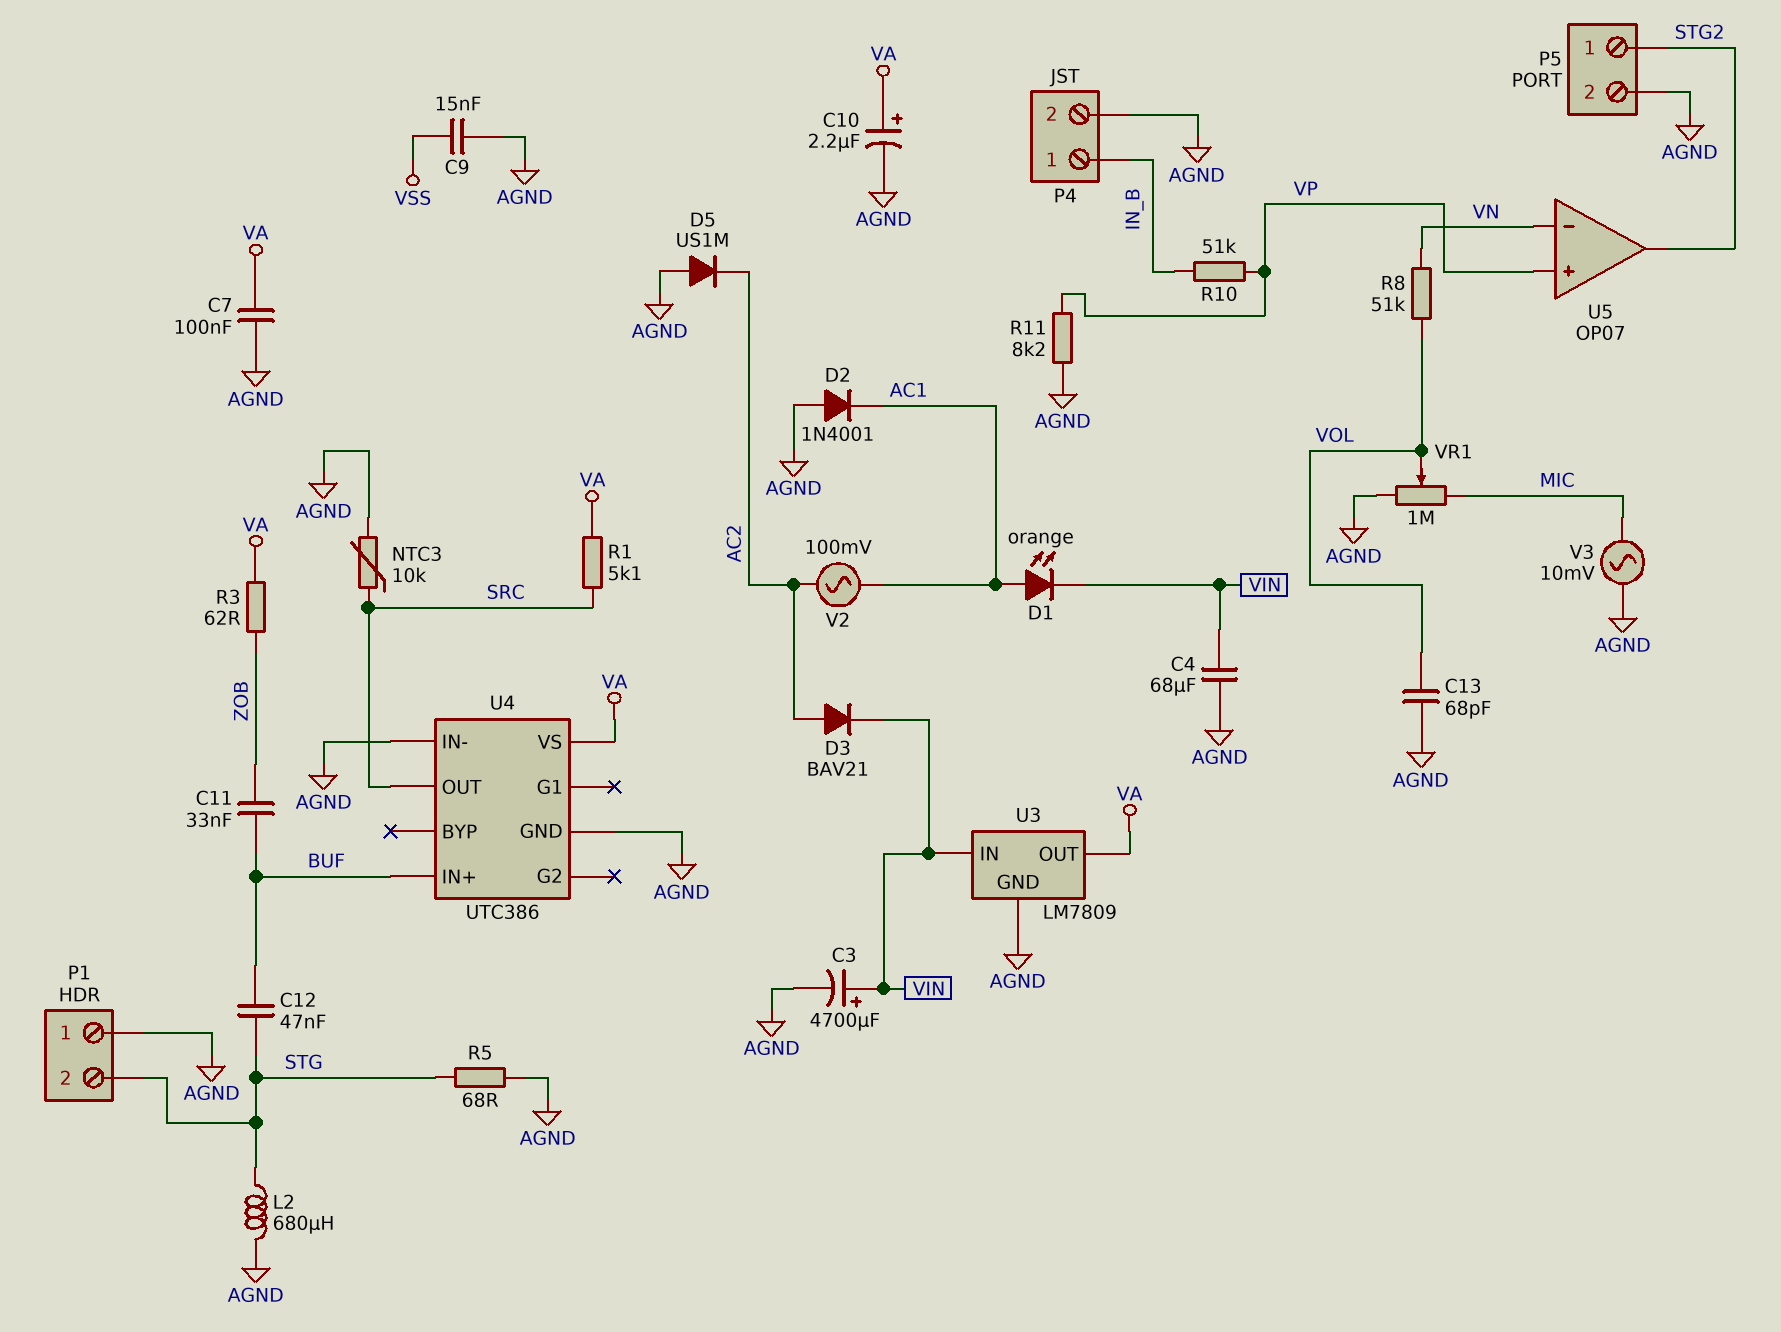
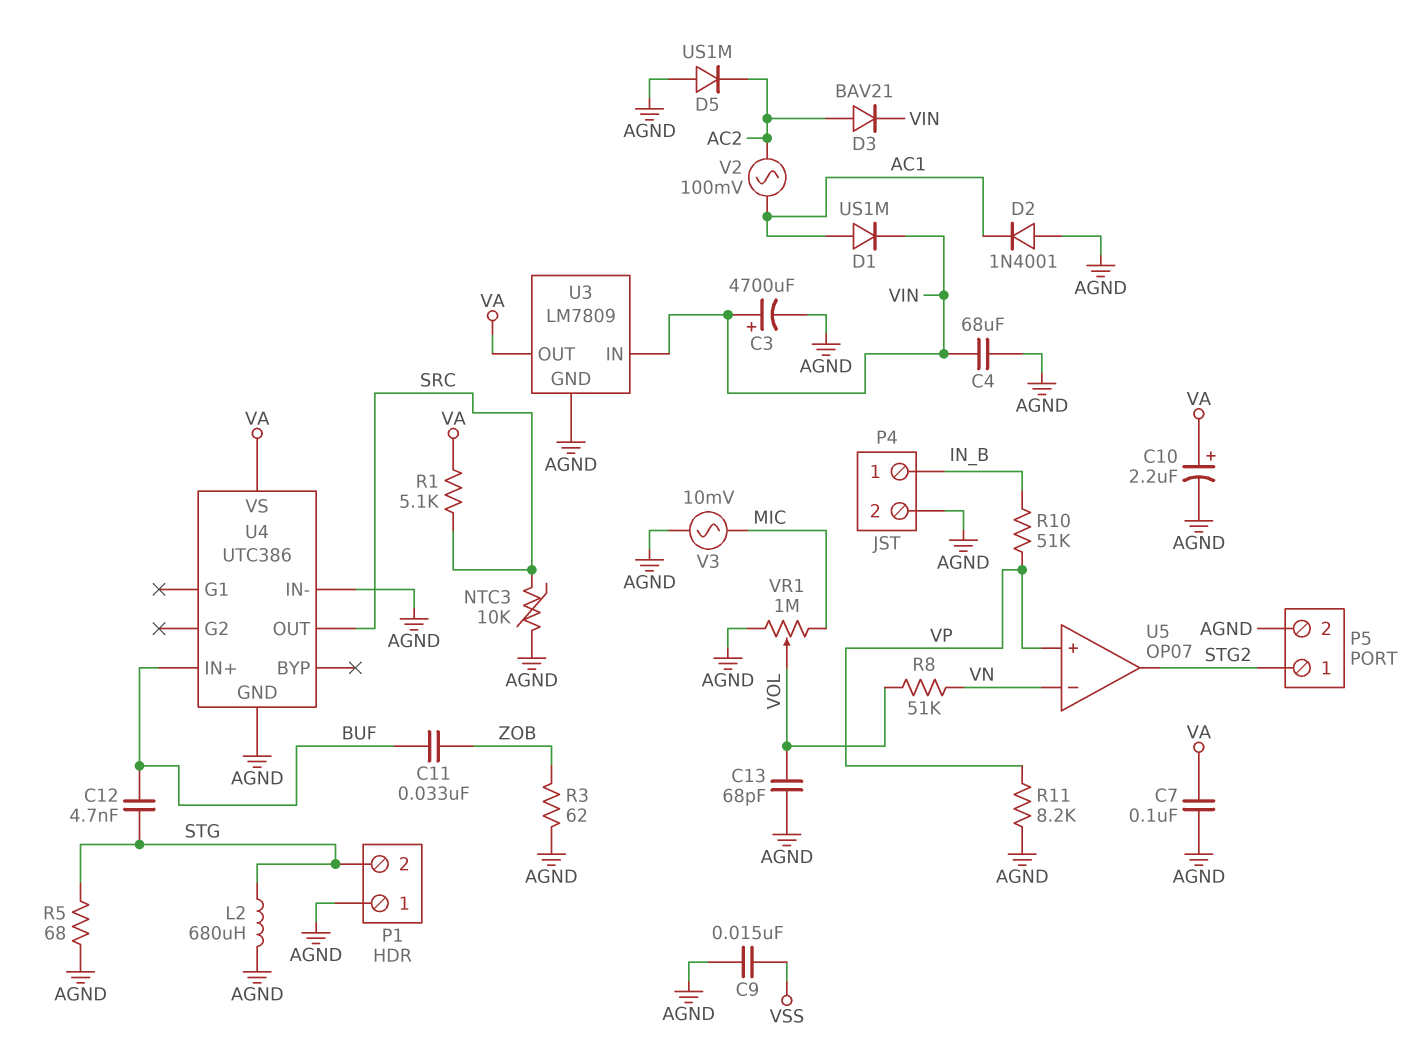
C12: 47nF (BUF, STG) -> 4.7nF (BUF, STG)
D1: LED orange (A AC1, K VIN) -> diode US1M (A AC1, K VIN)
R3: 62 (VA, ZOB) -> 62 (AGND, ZOB)

